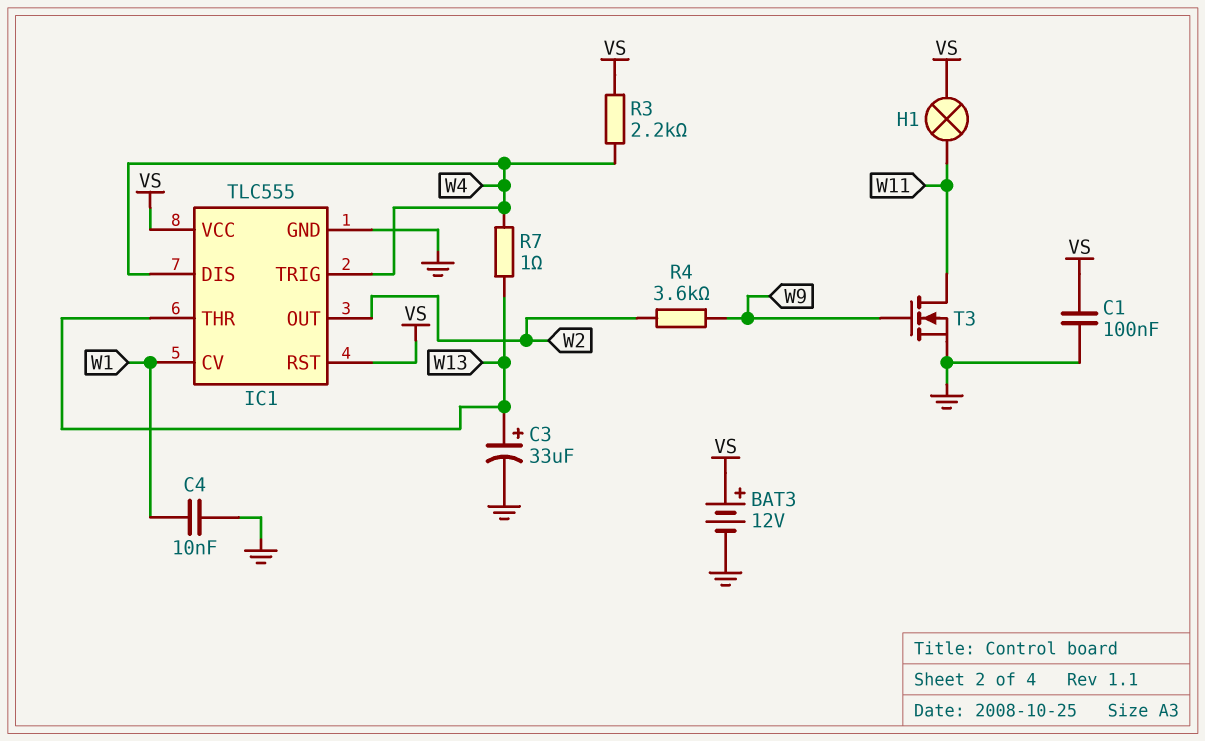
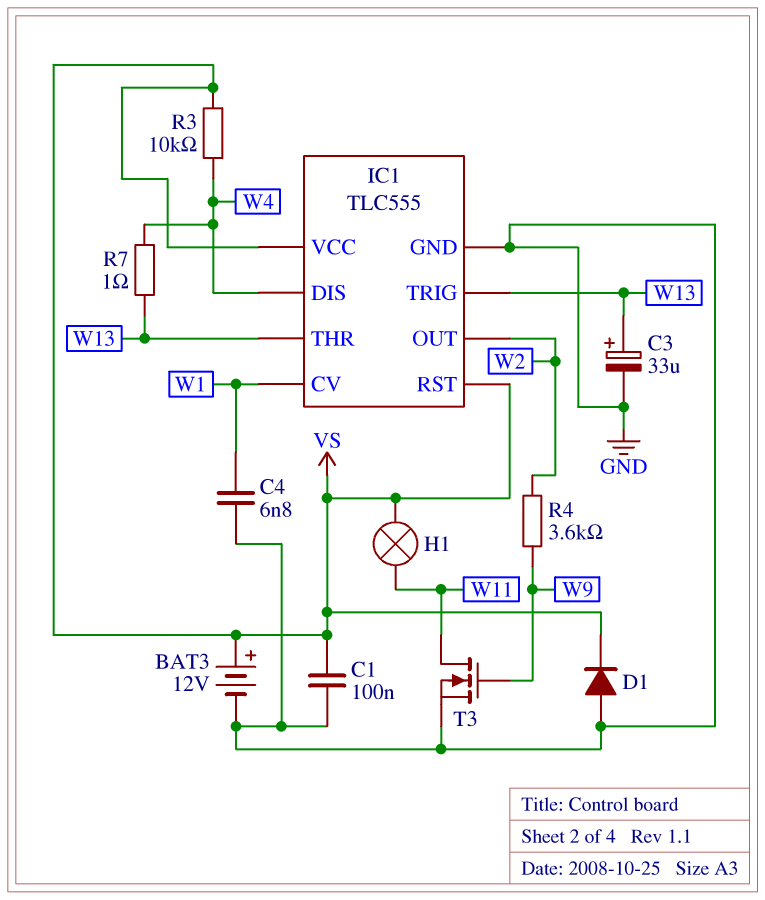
C4: 10nF (GND, W1) -> 6.8nF (GND, W1)
D1: none -> diode (A GND, K VS)
IC1 pin TRIG: W4 -> W13
R3: 2.2k (VS, W4) -> 10k (VS, W4)

